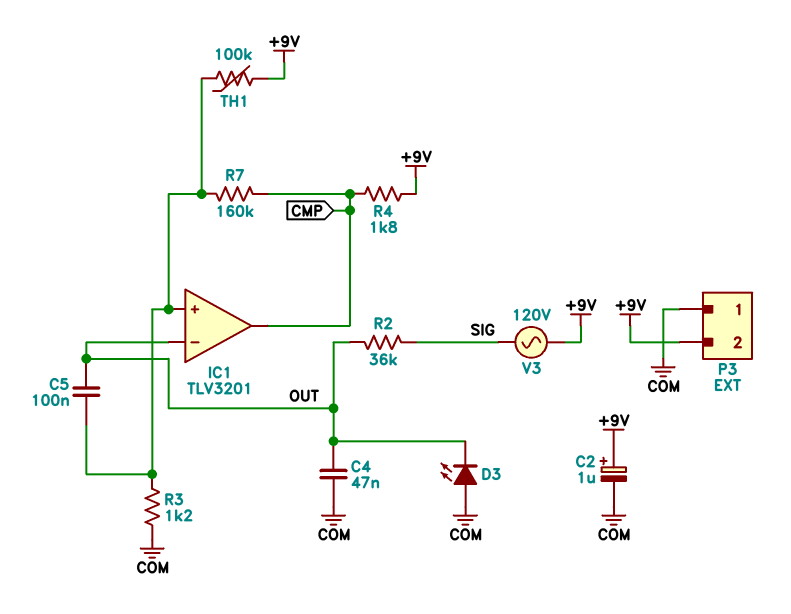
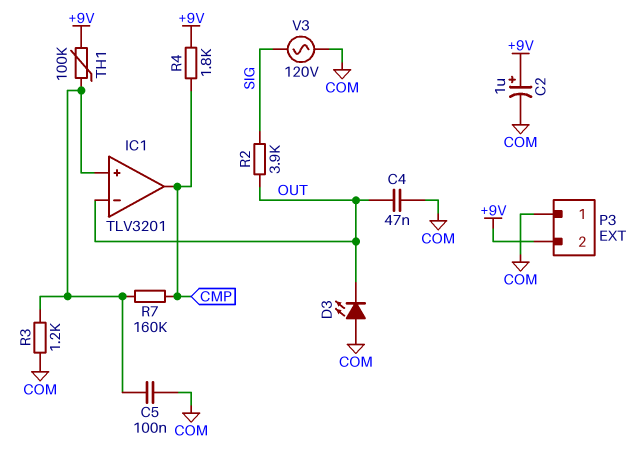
C5: 100nF (IC1/in+, OUT) -> 100nF (COM, IC1/in+)
R2: 36k (OUT, SIG) -> 3.9k (OUT, SIG)
V3: AC 120V (+9V, SIG) -> AC 120V (COM, SIG)

